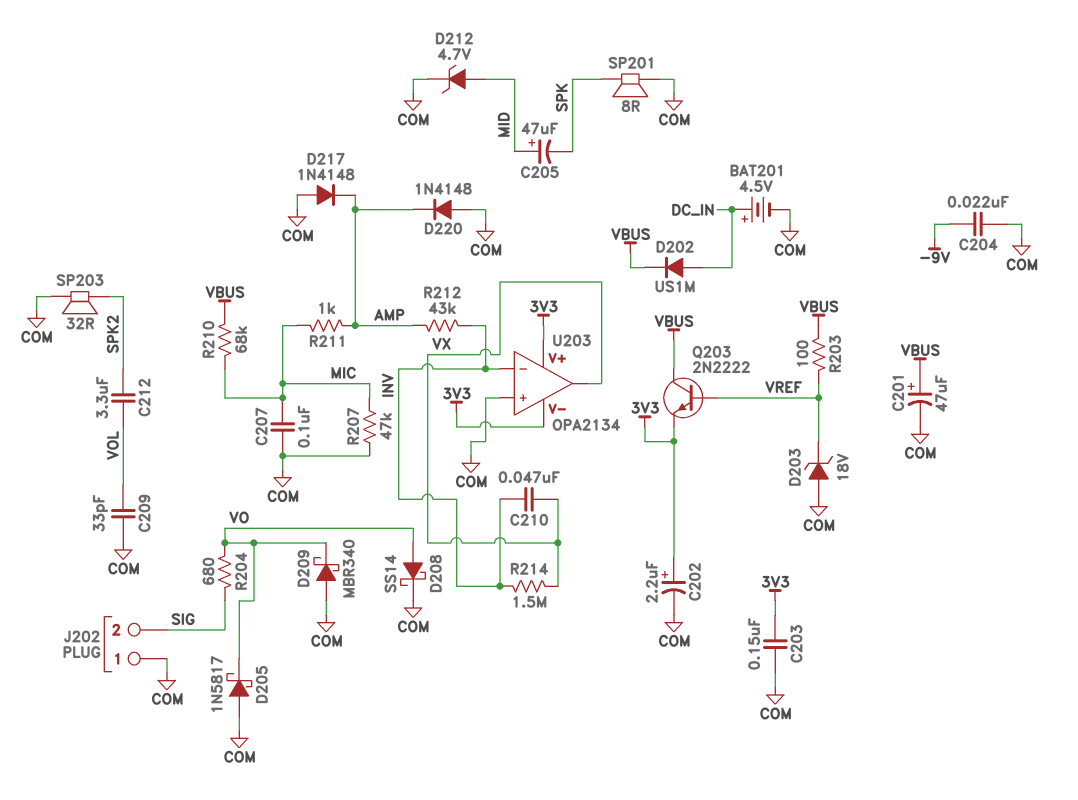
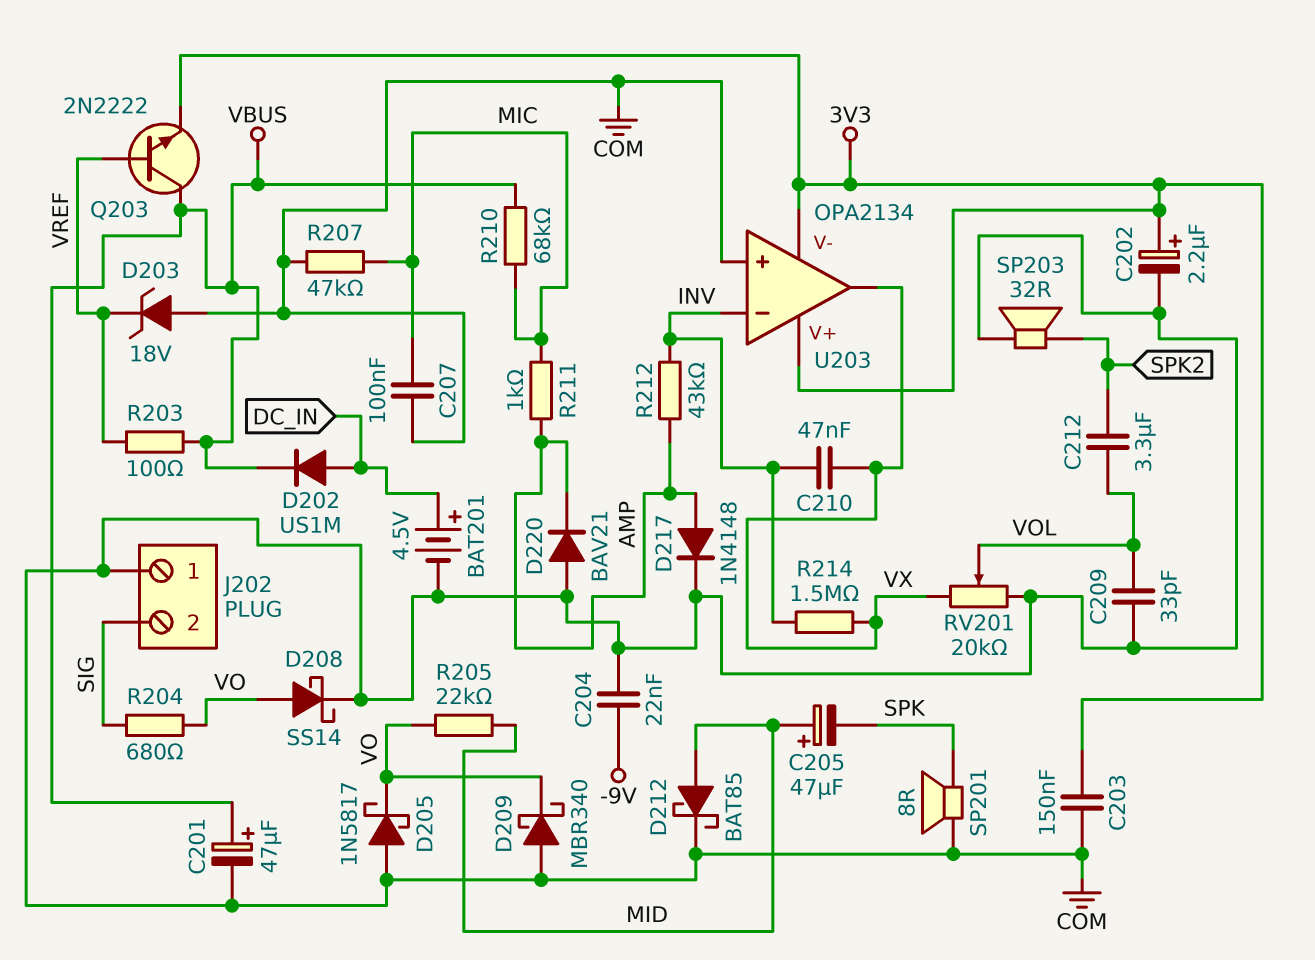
D212: zener 4.7V (A MID, K COM) -> schottky BAT85 (A MID, K COM)
D217: diode 1N4148 (A COM, K AMP) -> diode 1N4148 (A AMP, K COM)
D220: diode 1N4148 (A COM, K AMP) -> diode BAV21 (A COM, K AMP)
R205: none -> 22k (MID, VO)
RV201: none -> 20k (COM, VX, wiper VOL)

